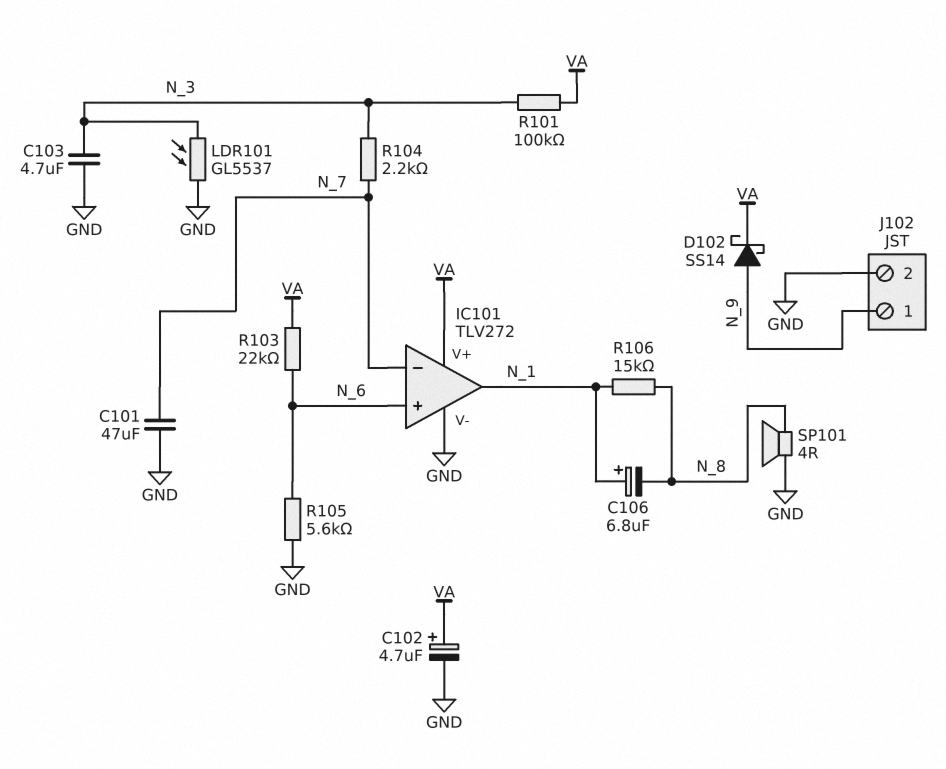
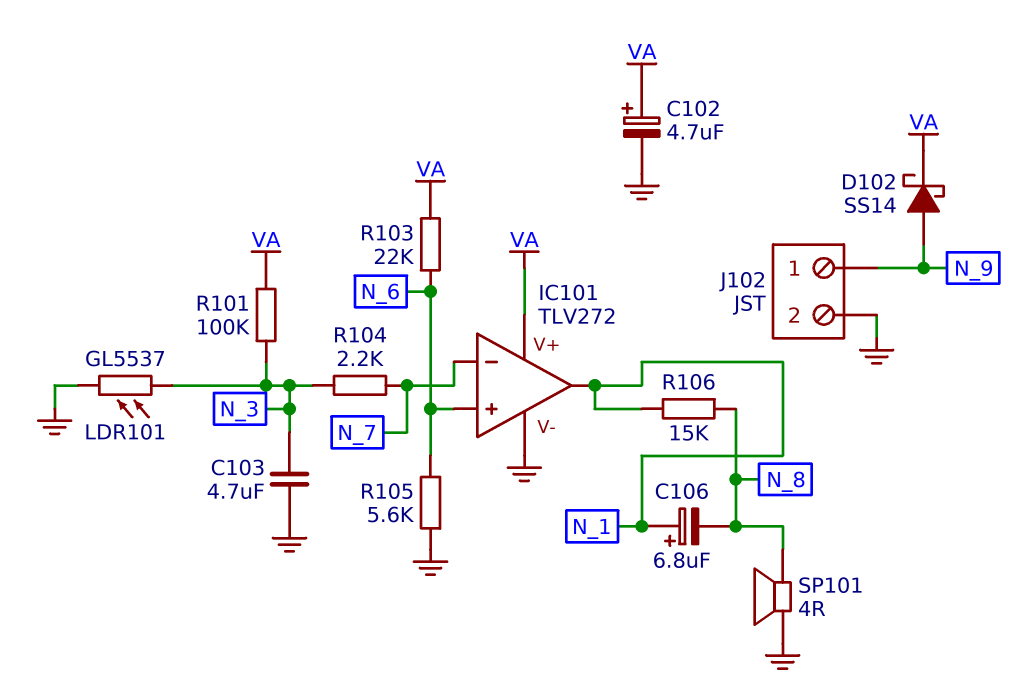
C101: 47uF (GND, N_7) -> none

